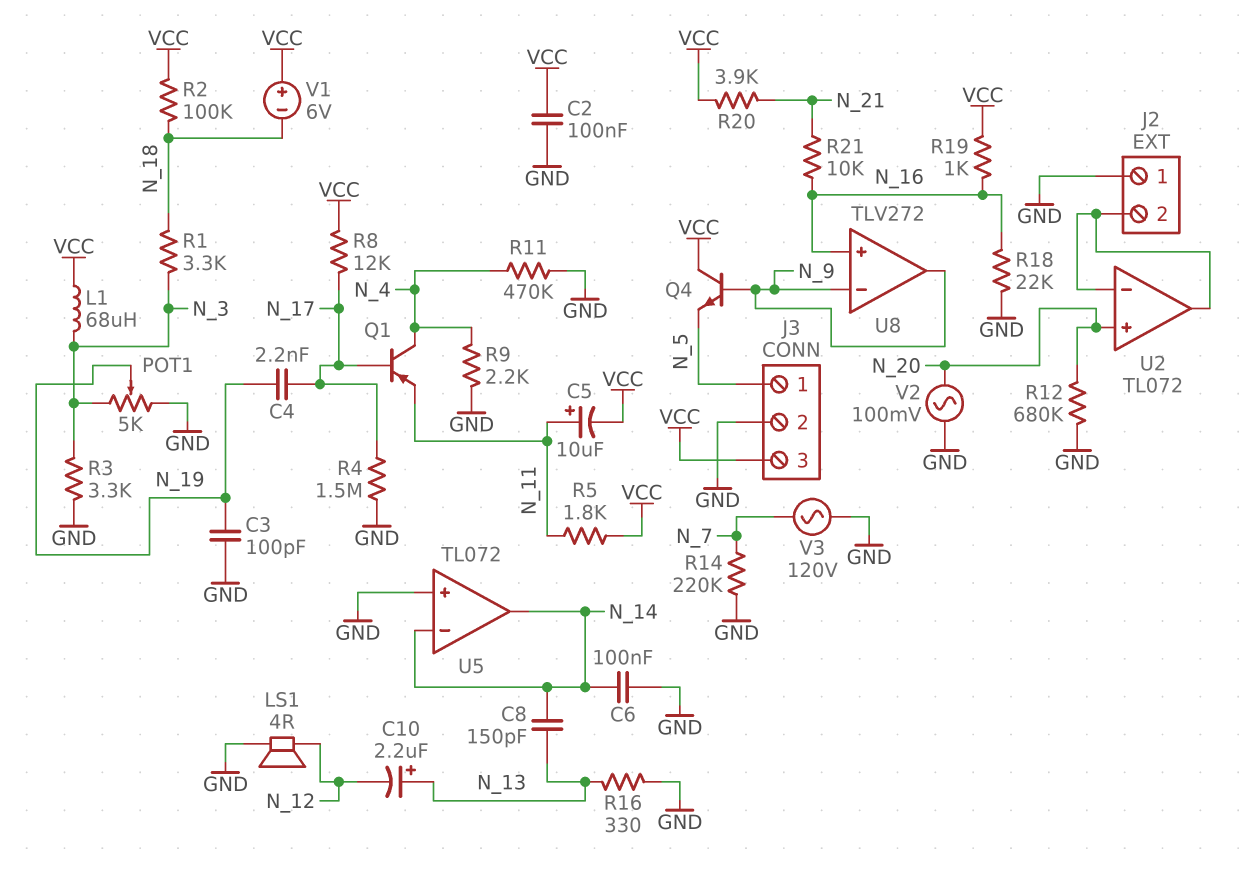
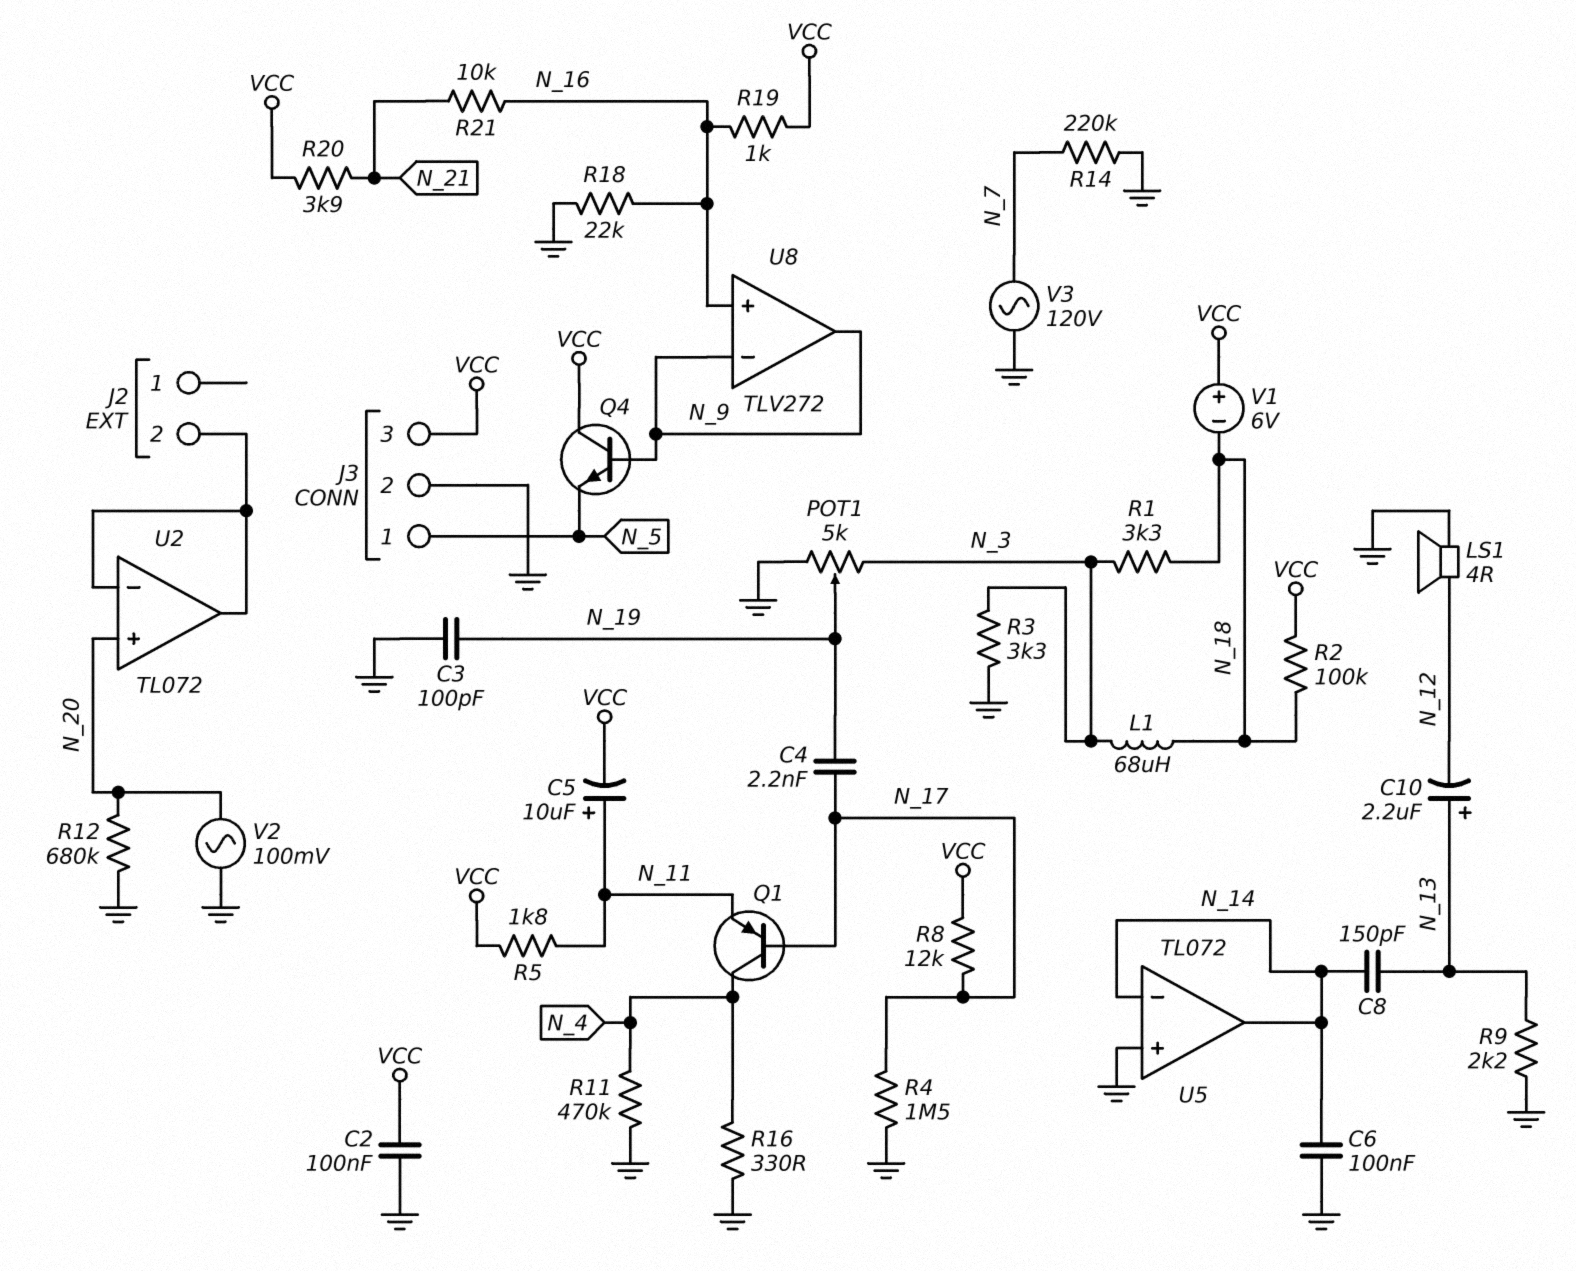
J2 pin 1: GND -> none
L1: 68uH (N_3, VCC) -> 68uH (N_3, N_18)
R9: 2.2k (GND, N_4) -> 2.2k (GND, N_13)
R16: 330 (GND, N_13) -> 330 (GND, N_4)

